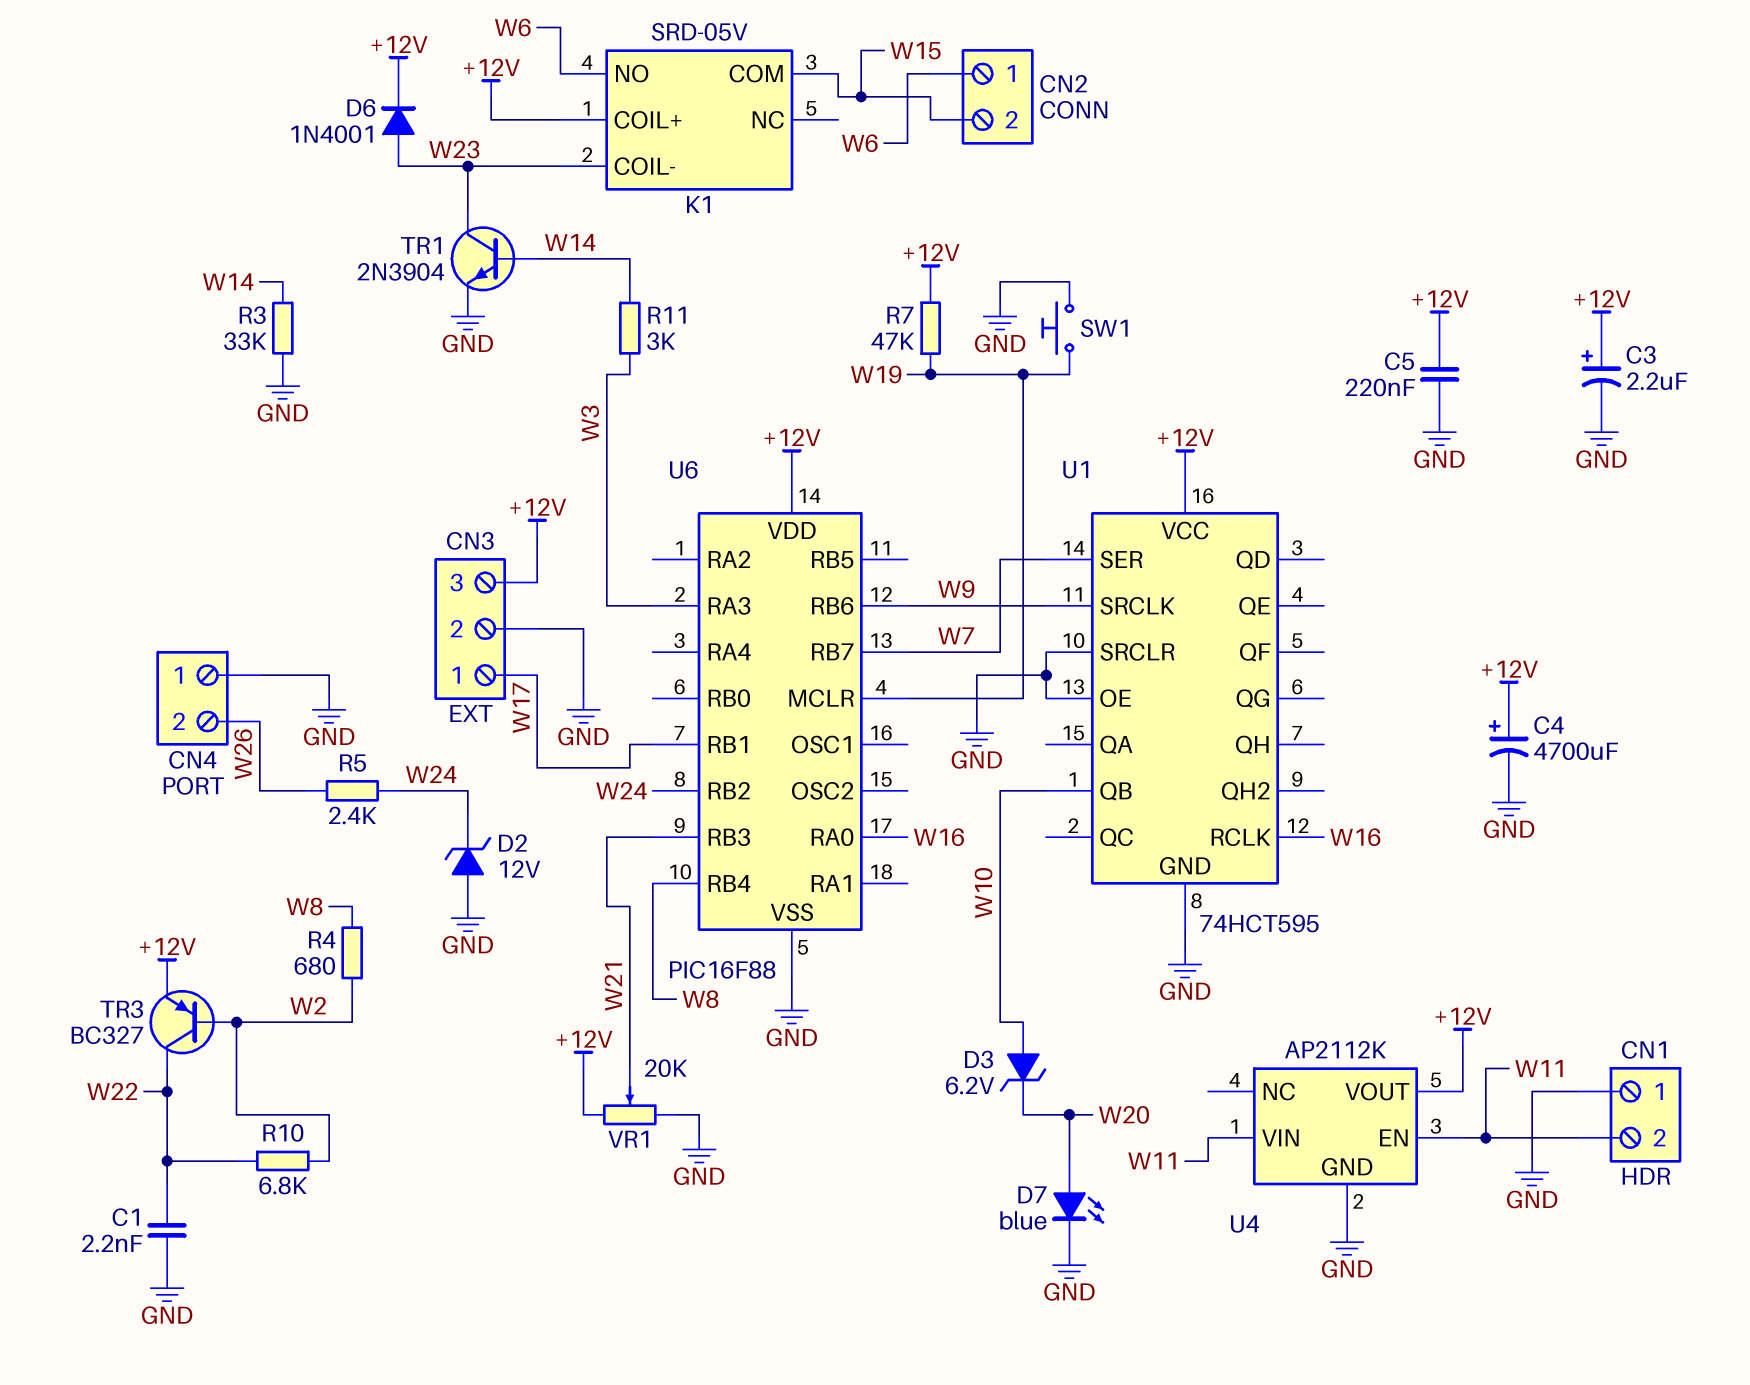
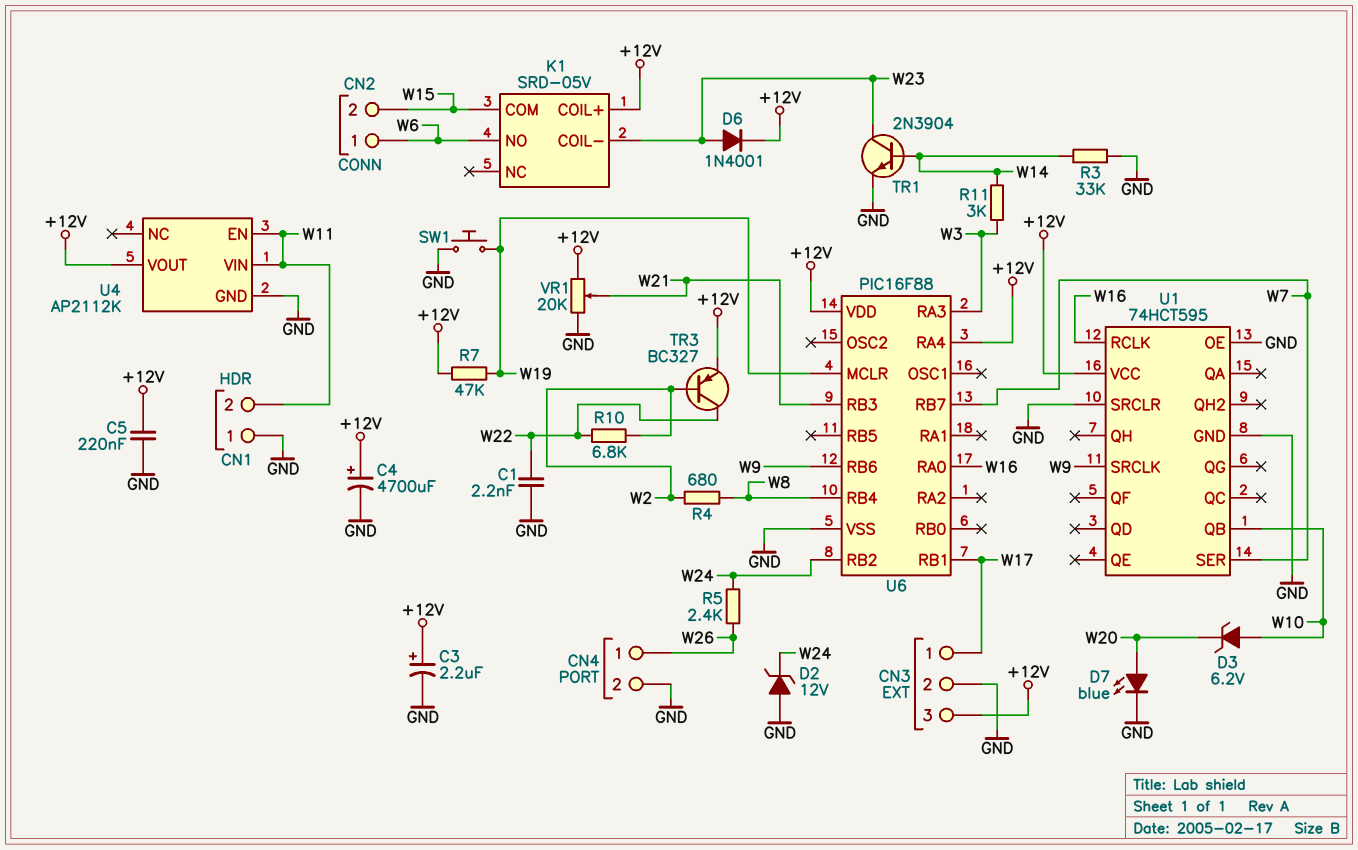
CN4 pin 1: GND -> W26
CN4 pin 2: W26 -> GND
U6 pin RA4: none -> +12V

